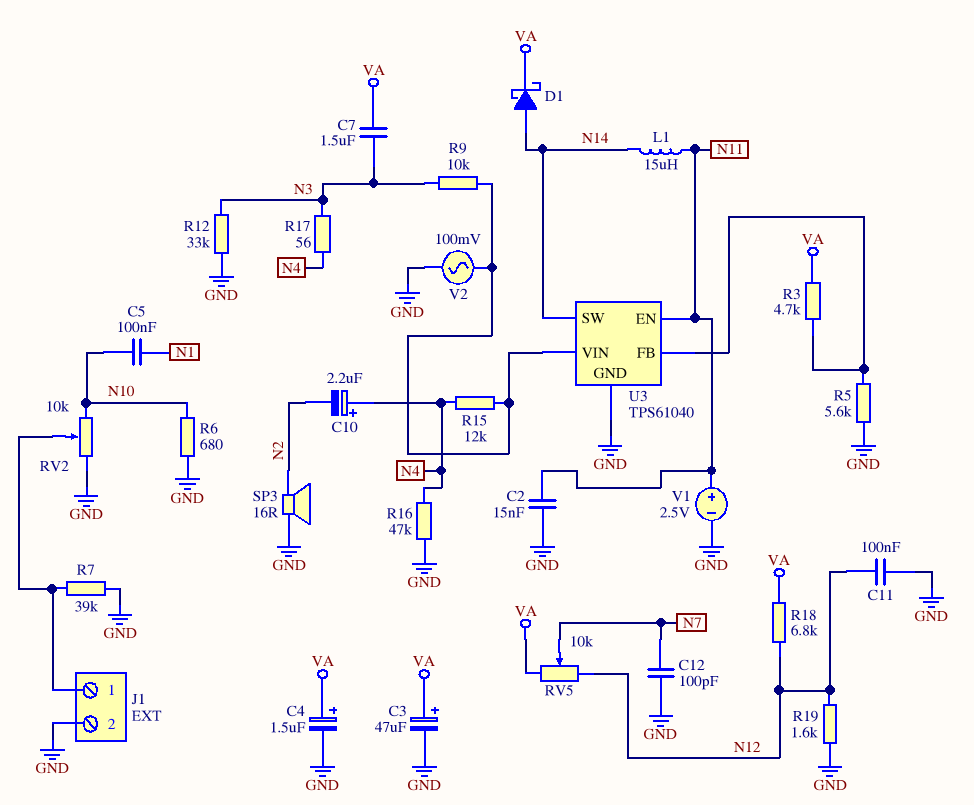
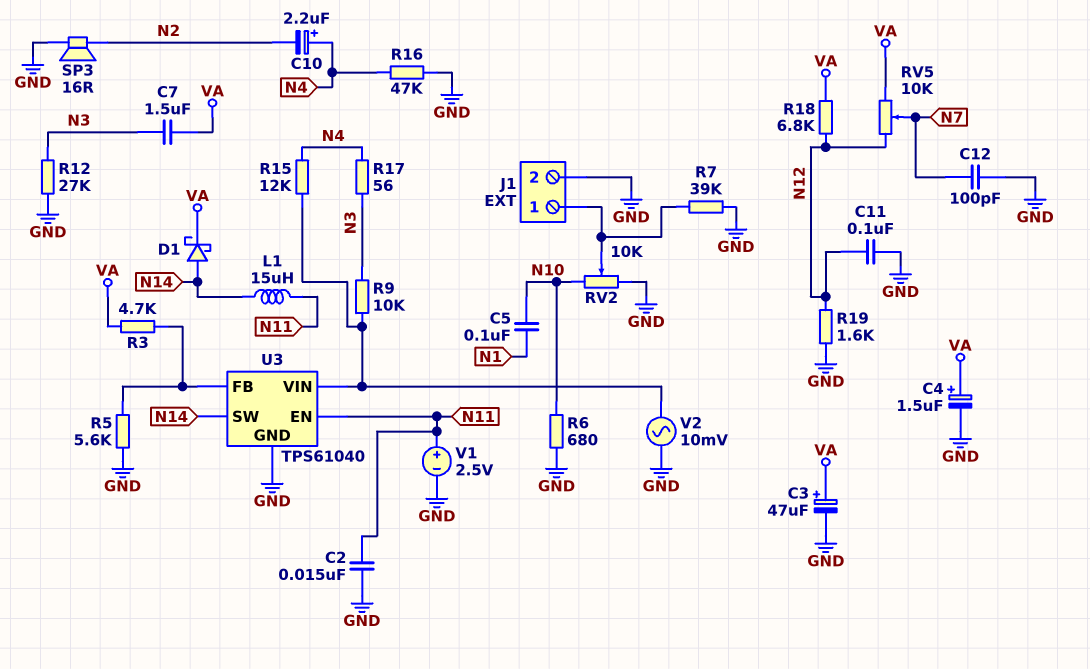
R12: 33k (GND, N3) -> 27k (GND, N3)
V2: AC 100mV (GND, U3/VIN) -> AC 10mV (GND, U3/VIN)

